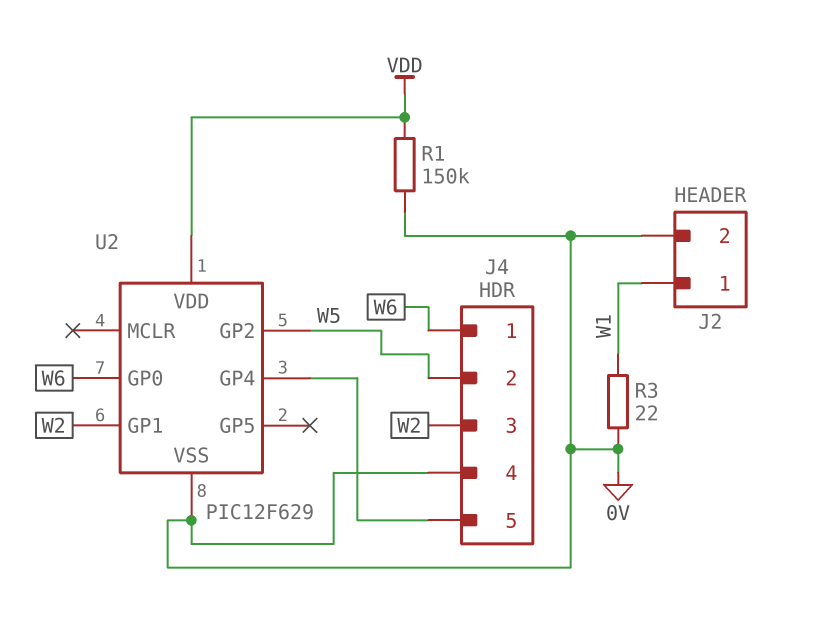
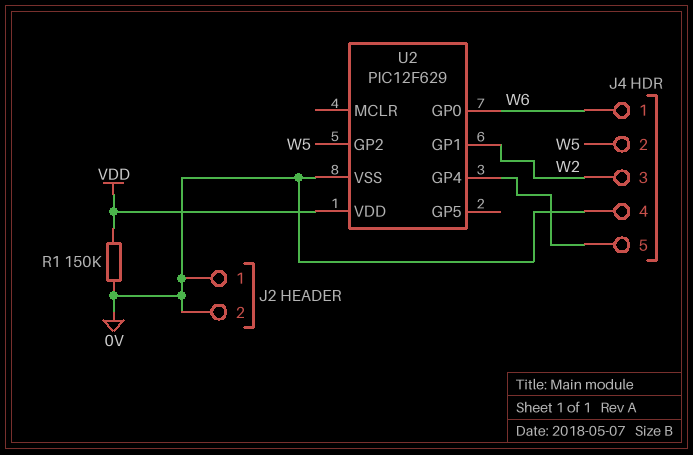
J2 pin 1: W1 -> 0V
R3: 22 (0V, W1) -> none

